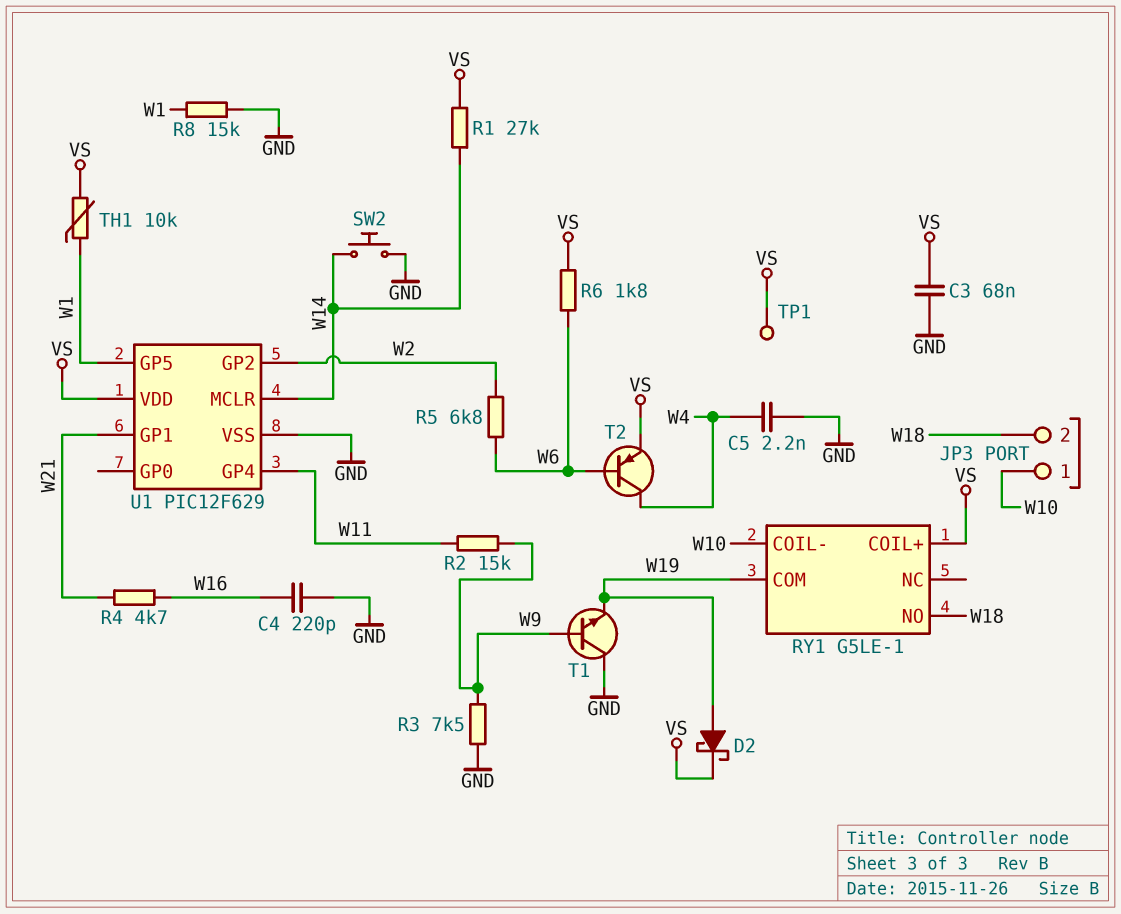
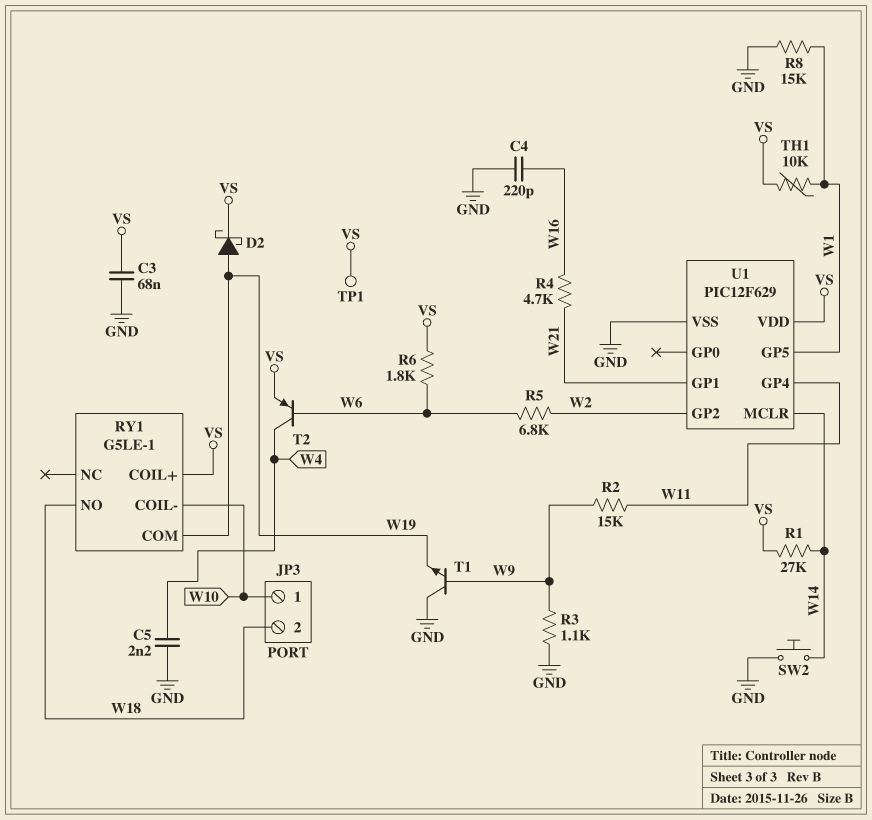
R3: 7.5k (GND, W9) -> 1.1k (GND, W9)

